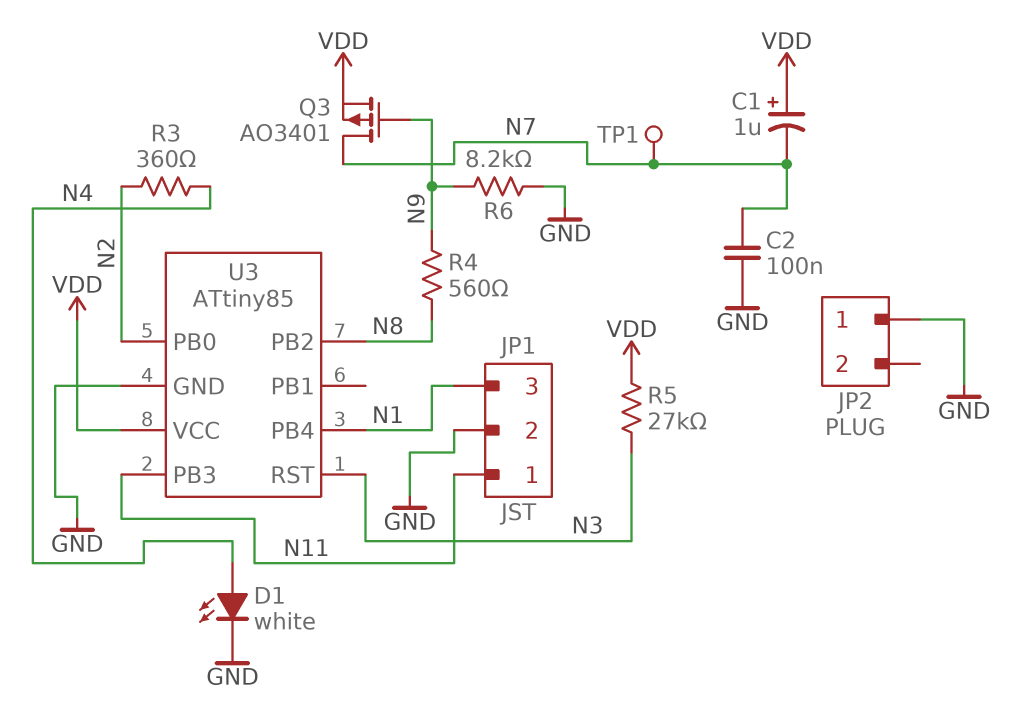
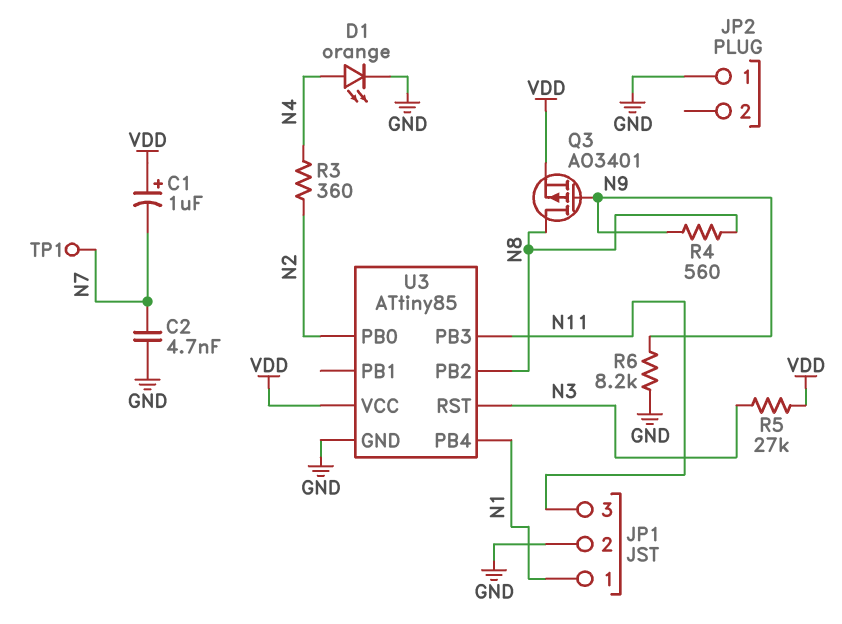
C2: 100nF (GND, N7) -> 4.7nF (GND, N7)
D1: LED white (A N4, K GND) -> LED orange (A N4, K GND)
JP1 pin 1: N11 -> N1
JP1 pin 3: N1 -> N11
Q3: PMOS AO3401 (G N9, D N7, S VDD) -> PMOS AO3401 (G N9, D N8, S VDD)

